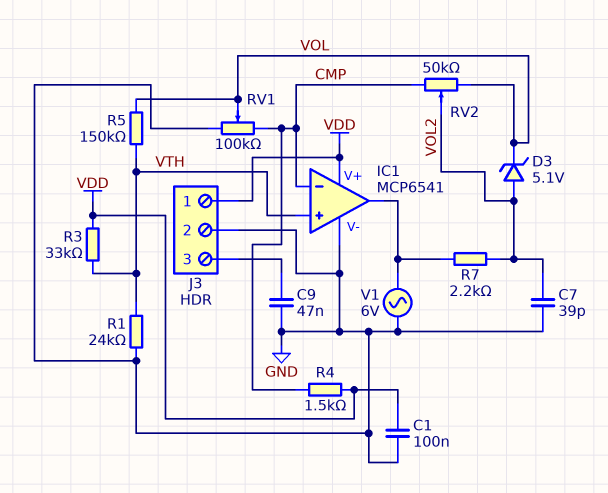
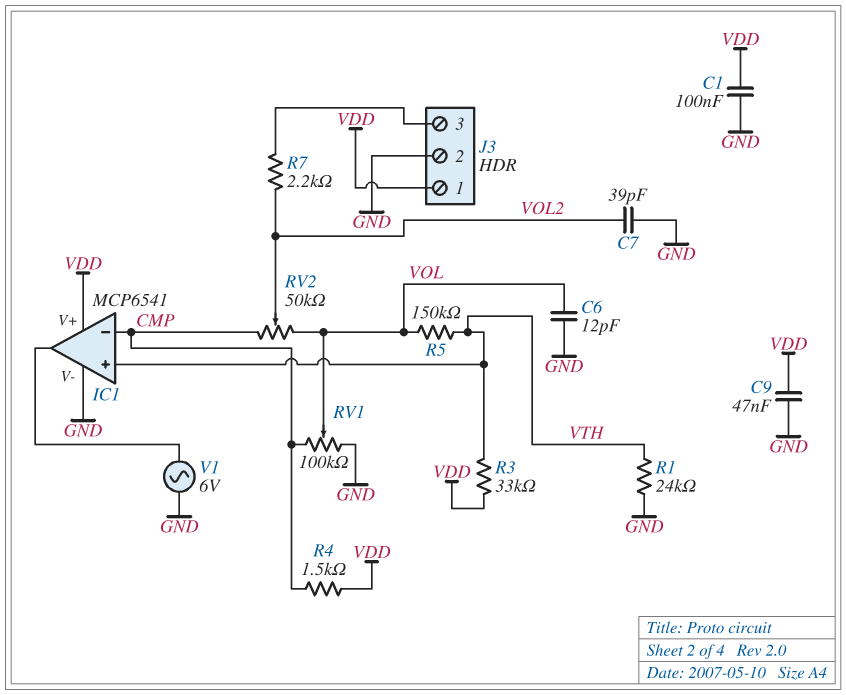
C6: none -> 12pF (GND, VOL)
C9: 47nF (GND, J3/3) -> 47nF (GND, VDD)
D3: zener 5.1V (A VOL2, K VOL) -> none
R7: 2.2k (IC1/out, VOL2) -> 2.2k (J3/3, VOL2)

